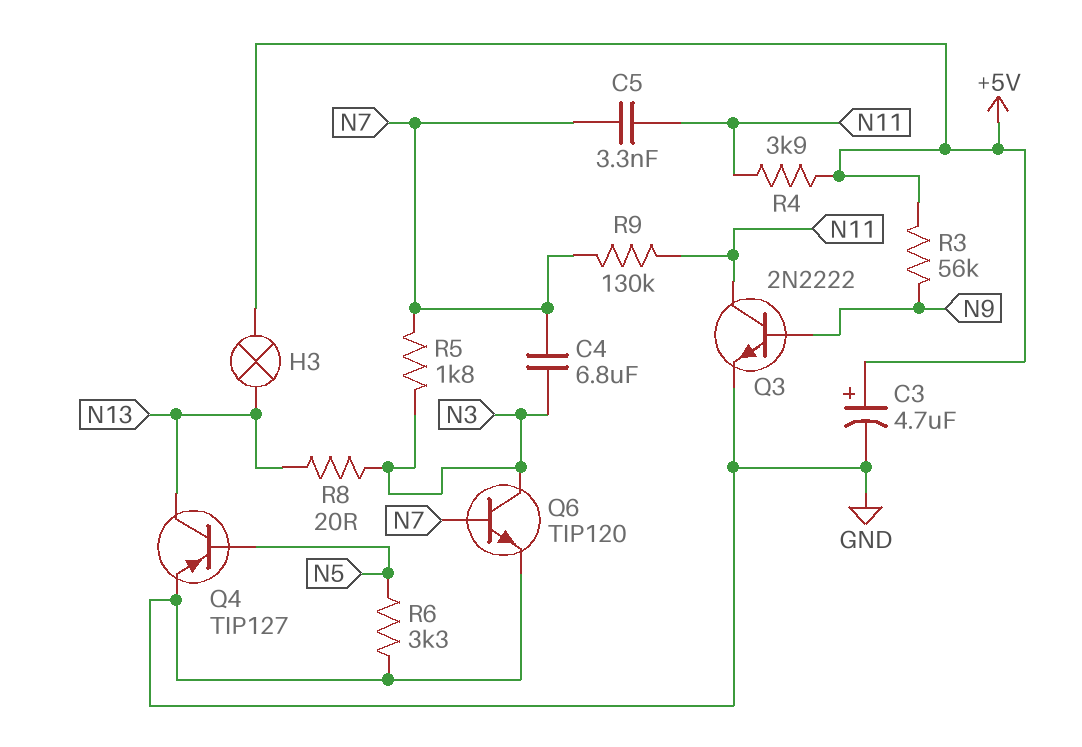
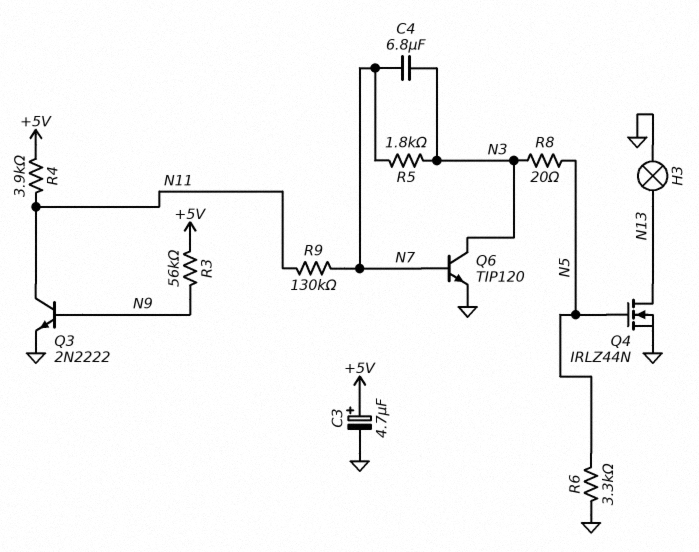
C5: 3.3nF (N7, N11) -> none
H3: lamp (+5V, N13) -> lamp (GND, N13)
Q4: PNP TIP127 (B N5, C N13, E GND) -> NMOS IRLZ44N (G N5, D N13, S GND)
R8: 20 (N3, N13) -> 20 (N3, N5)

